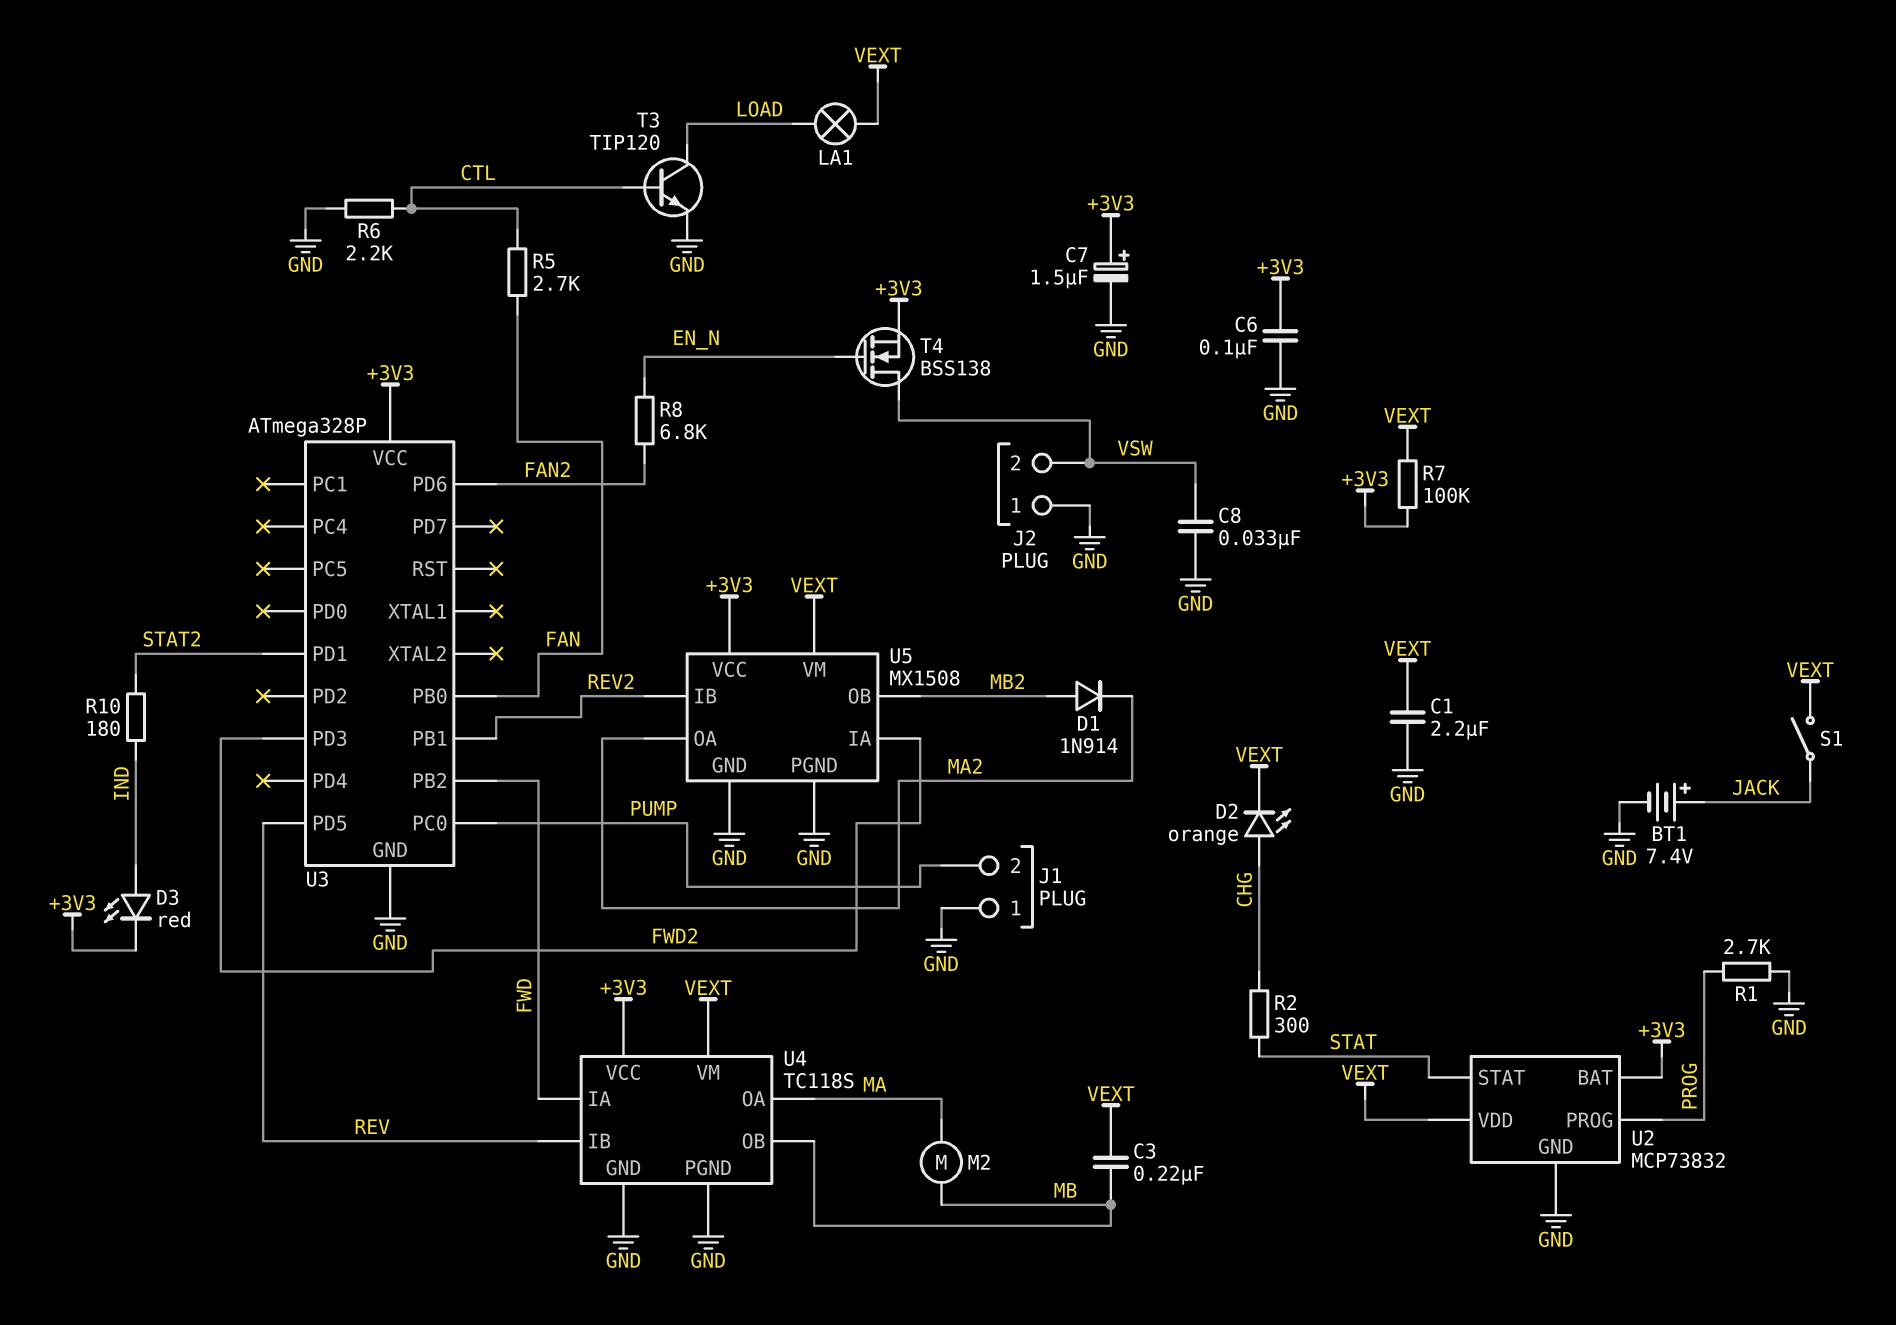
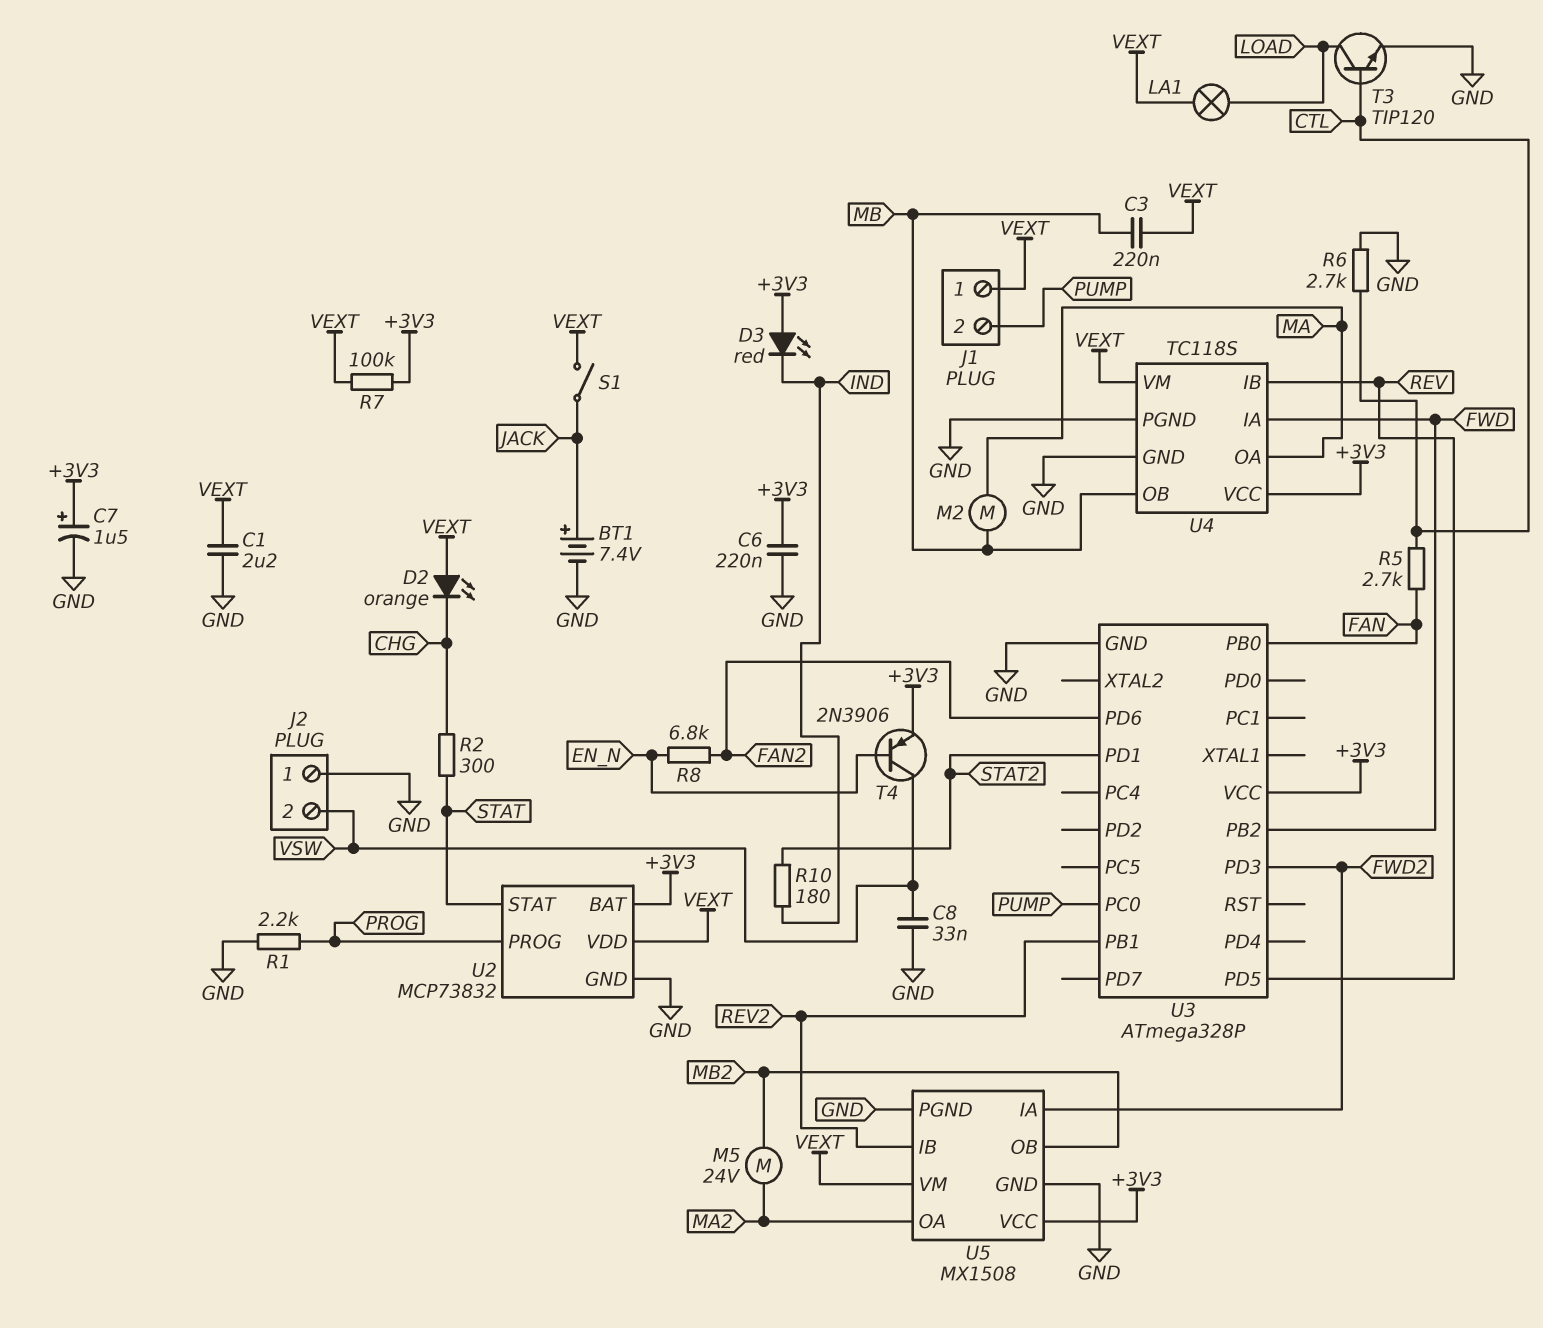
C6: 100nF (+3V3, GND) -> 220nF (+3V3, GND)
D1: diode 1N914 (A MB2, K MA2) -> none
D2: LED orange (A CHG, K VEXT) -> LED orange (A VEXT, K CHG)
D3: LED red (A IND, K +3V3) -> LED red (A +3V3, K IND)
J1 pin 1: GND -> VEXT
M5: none -> motor 24V (MA2, MB2)
R1: 2.7k (GND, PROG) -> 2.2k (GND, PROG)
R6: 2.2k (CTL, GND) -> 2.7k (CTL, GND)
T4: NMOS BSS138 (G EN_N, D VSW, S +3V3) -> PNP 2N3906 (B EN_N, C VSW, E +3V3)

